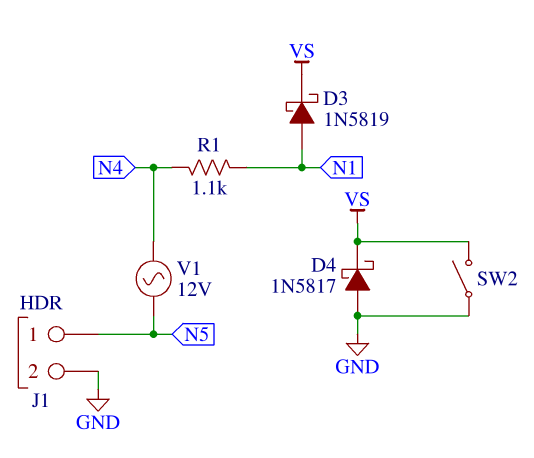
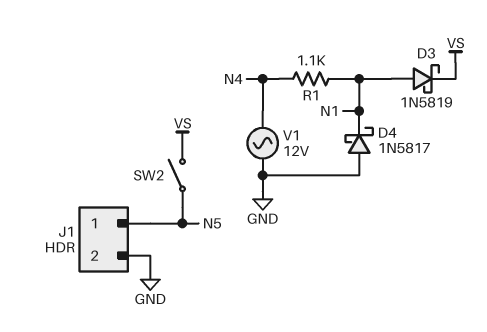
D4: schottky 1N5817 (A GND, K VS) -> schottky 1N5817 (A GND, K N1)
SW2: switch (GND, VS) -> switch (N5, VS)
V1: AC 12V (N4, N5) -> AC 12V (GND, N4)

